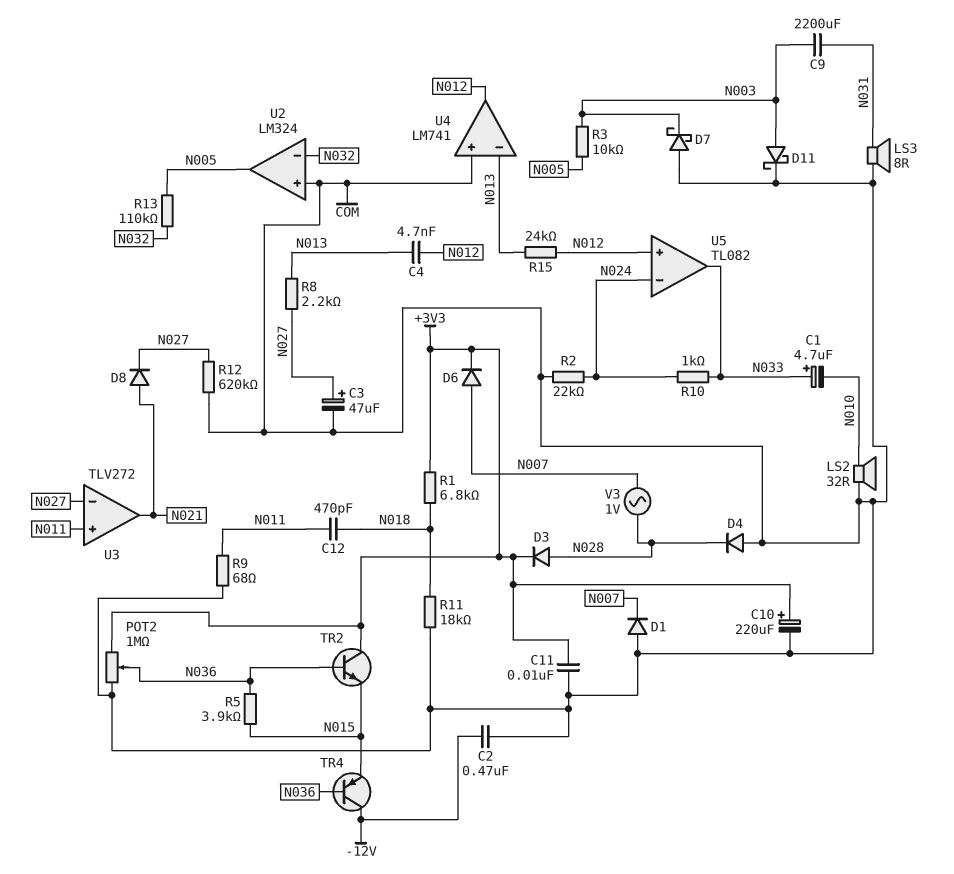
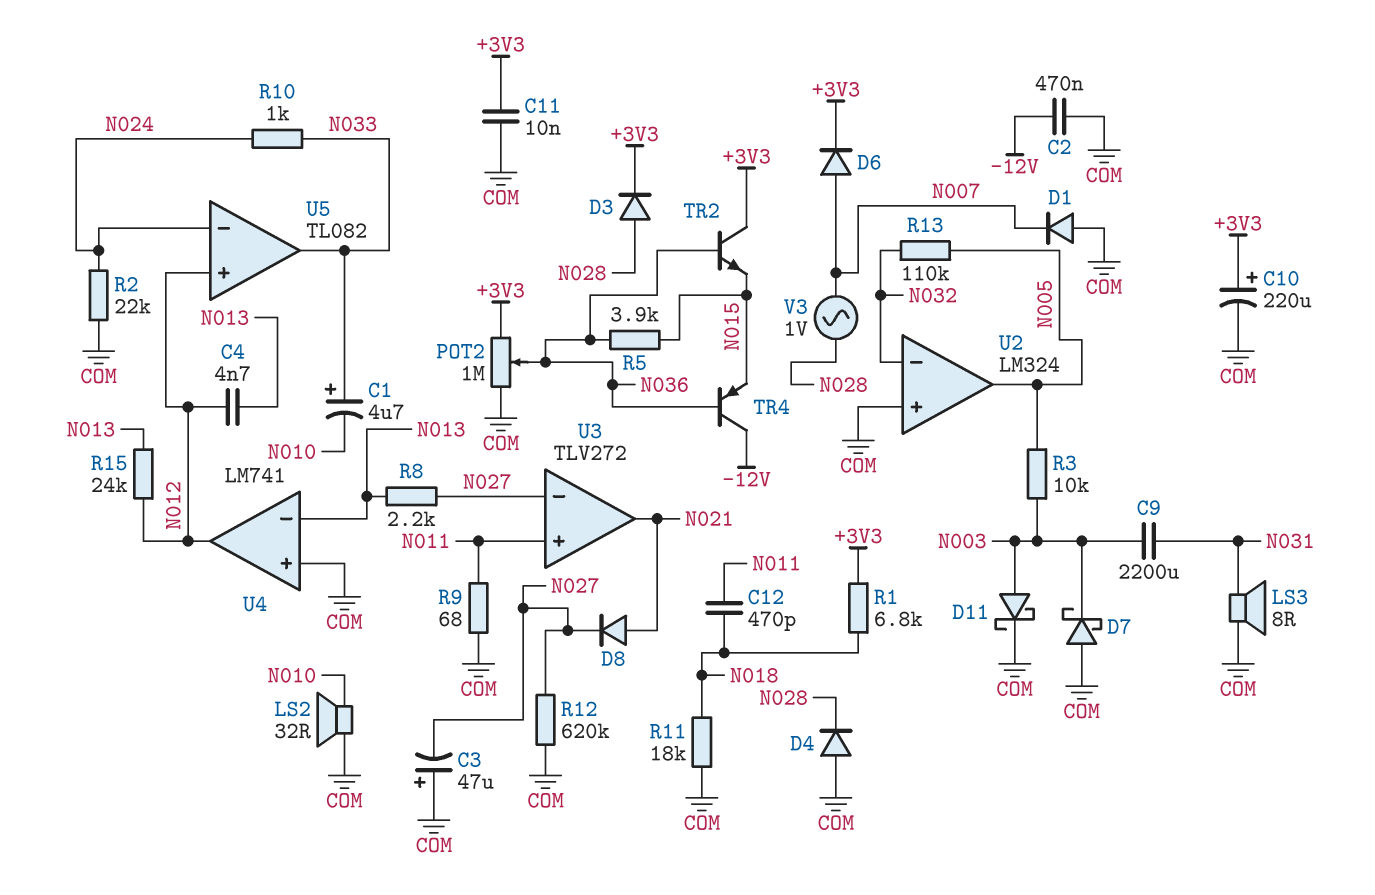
C3: 47uF (plus N027, minus COM) -> 47uF (plus COM, minus N027)

